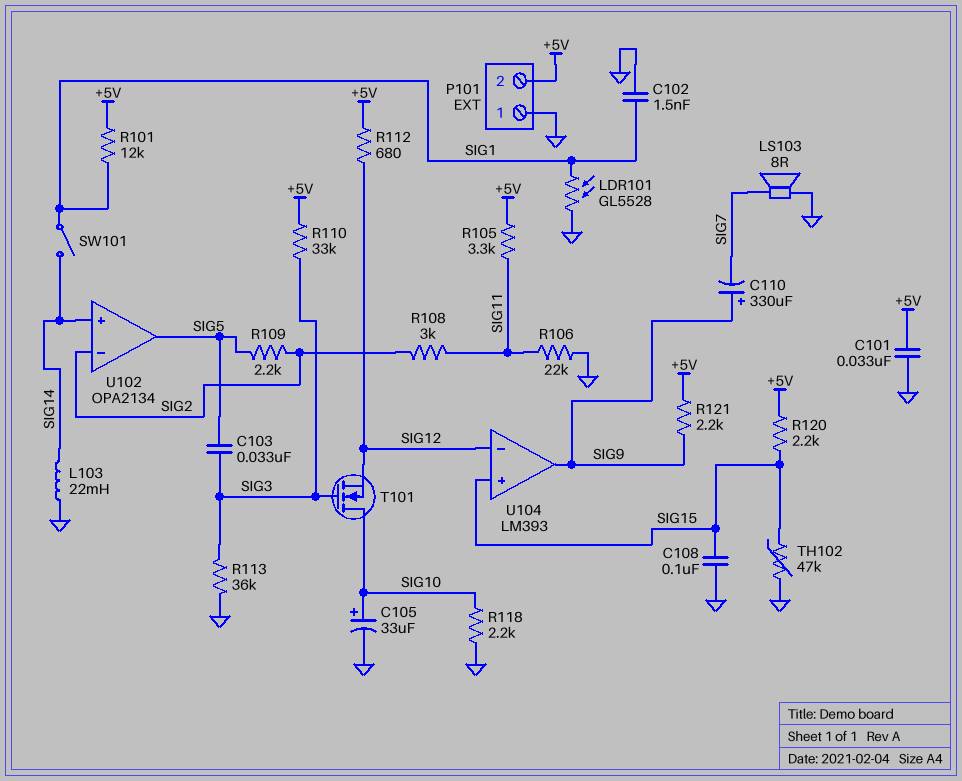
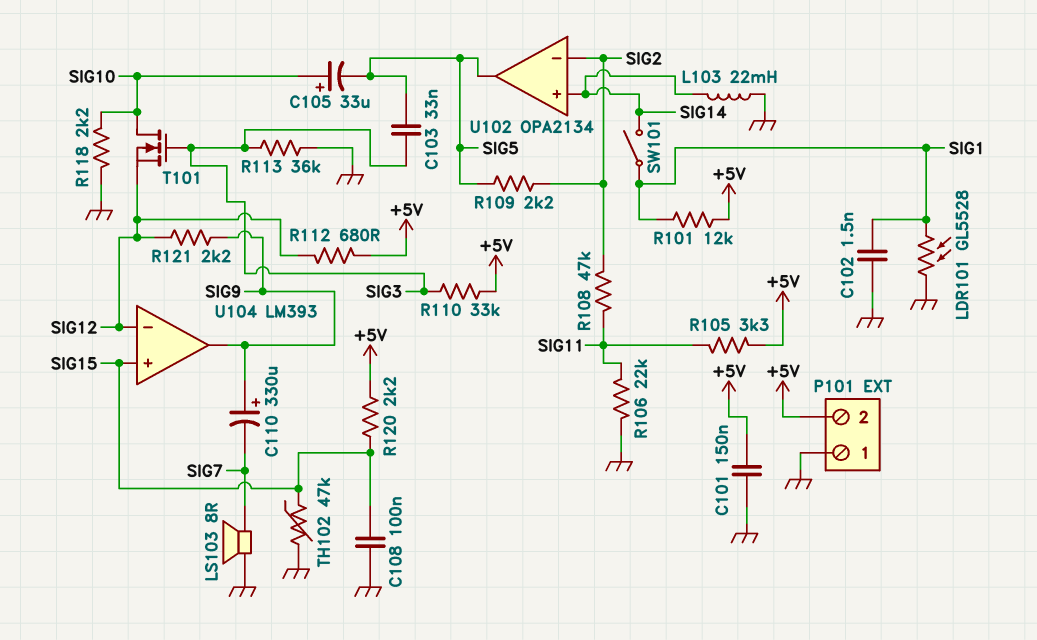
C101: 33nF (+5V, GND) -> 150nF (+5V, GND)
C105: 33uF (plus SIG10, minus GND) -> 33uF (plus SIG10, minus SIG5)
R108: 3k (SIG2, SIG11) -> 47k (SIG2, SIG11)
R121: 2.2k (+5V, SIG9) -> 2.2k (SIG9, SIG12)

